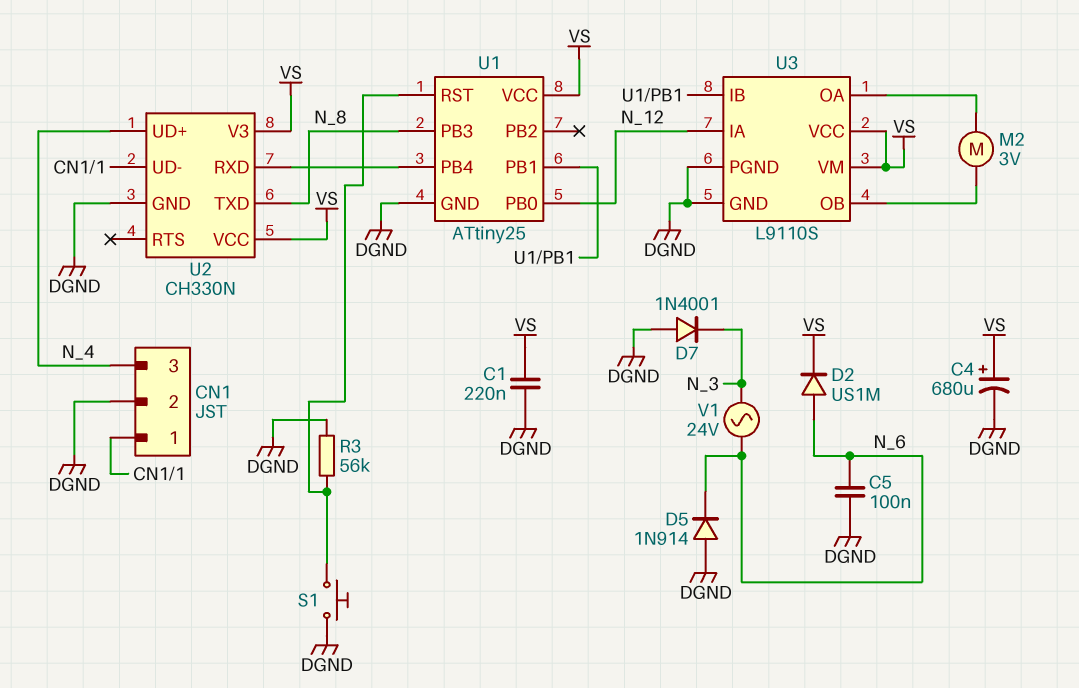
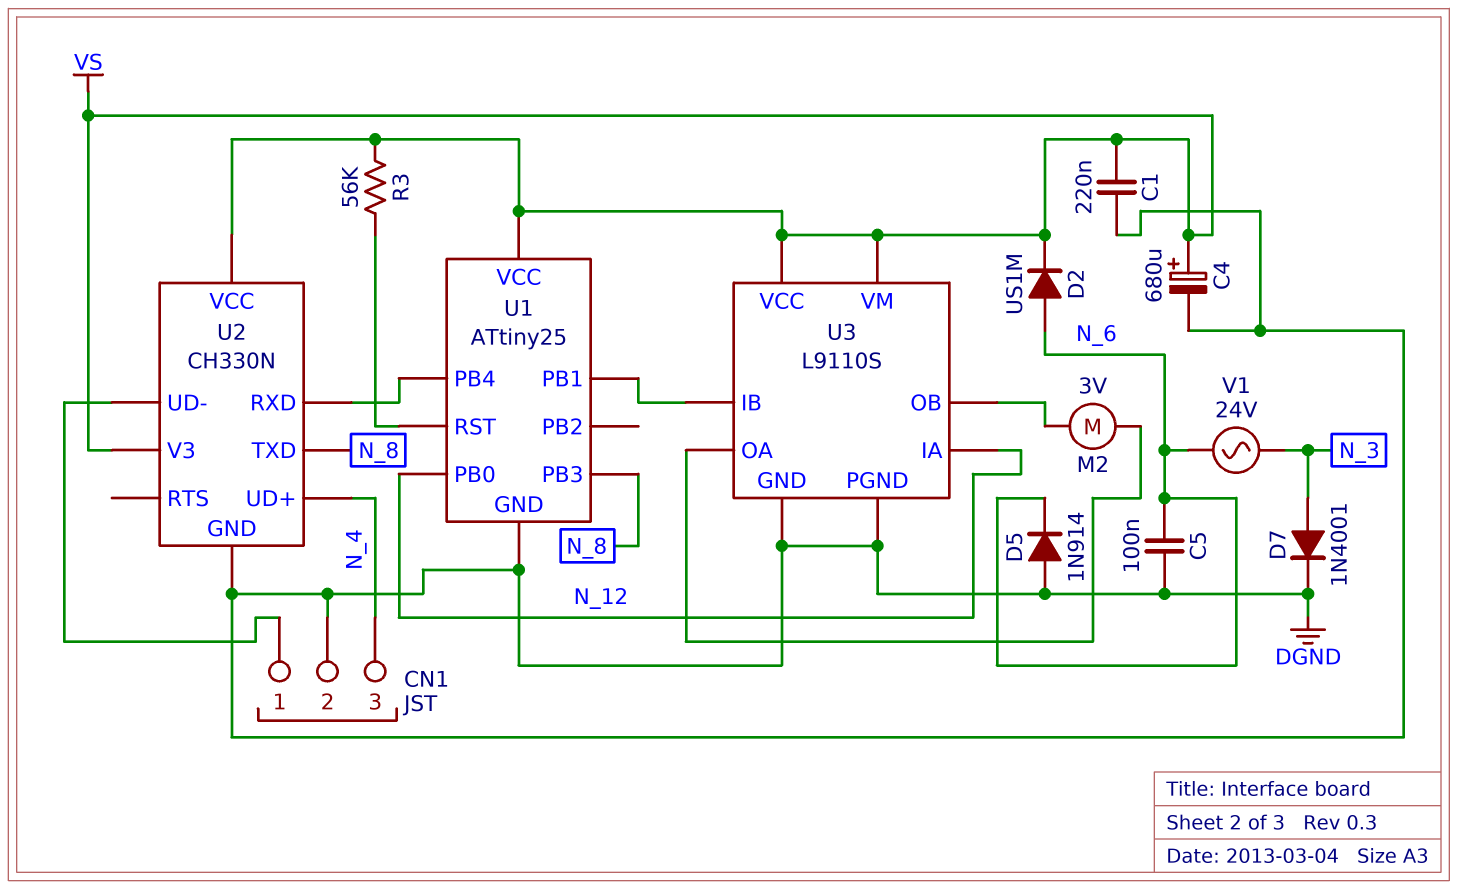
D7: diode 1N4001 (A DGND, K N_3) -> diode 1N4001 (A N_3, K DGND)
R3: 56k (DGND, U1/RST) -> 56k (U1/RST, VS)
S1: button (DGND, U1/RST) -> none

